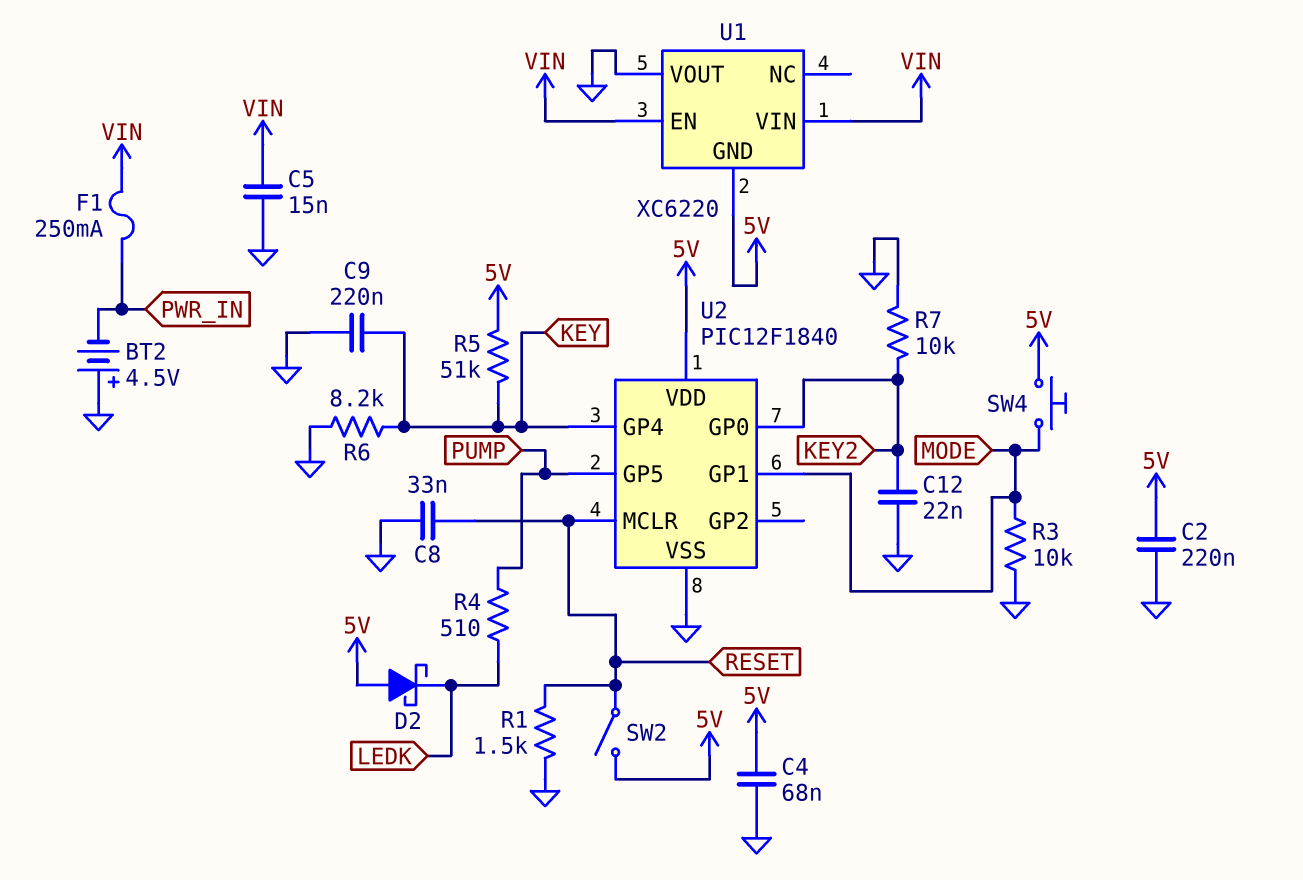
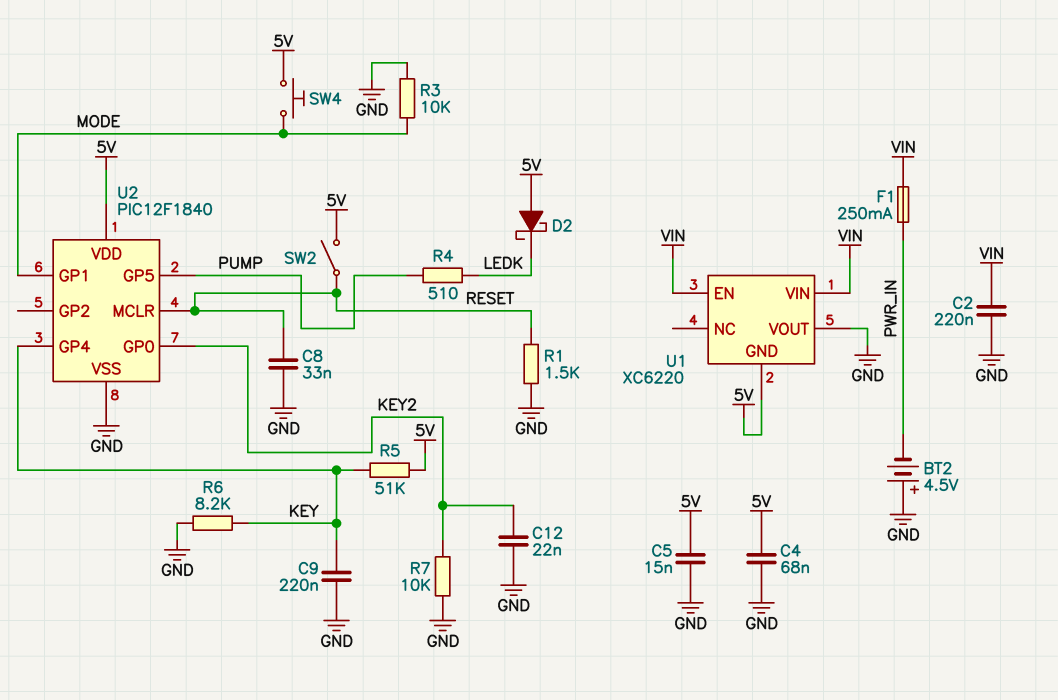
C2: 220nF (5V, GND) -> 220nF (GND, VIN)
C5: 15nF (GND, VIN) -> 15nF (5V, GND)

